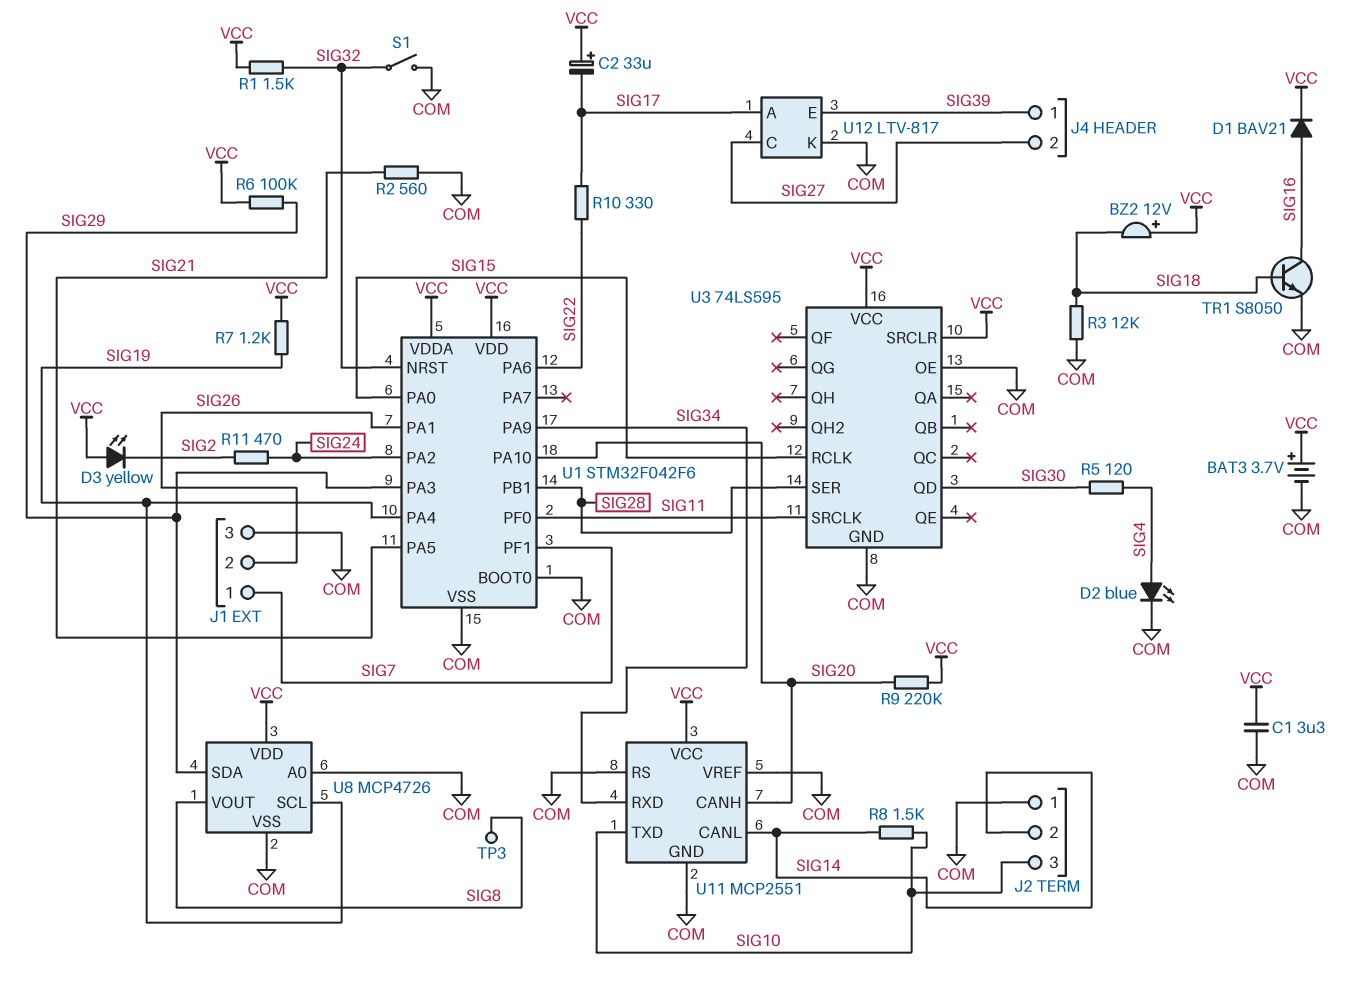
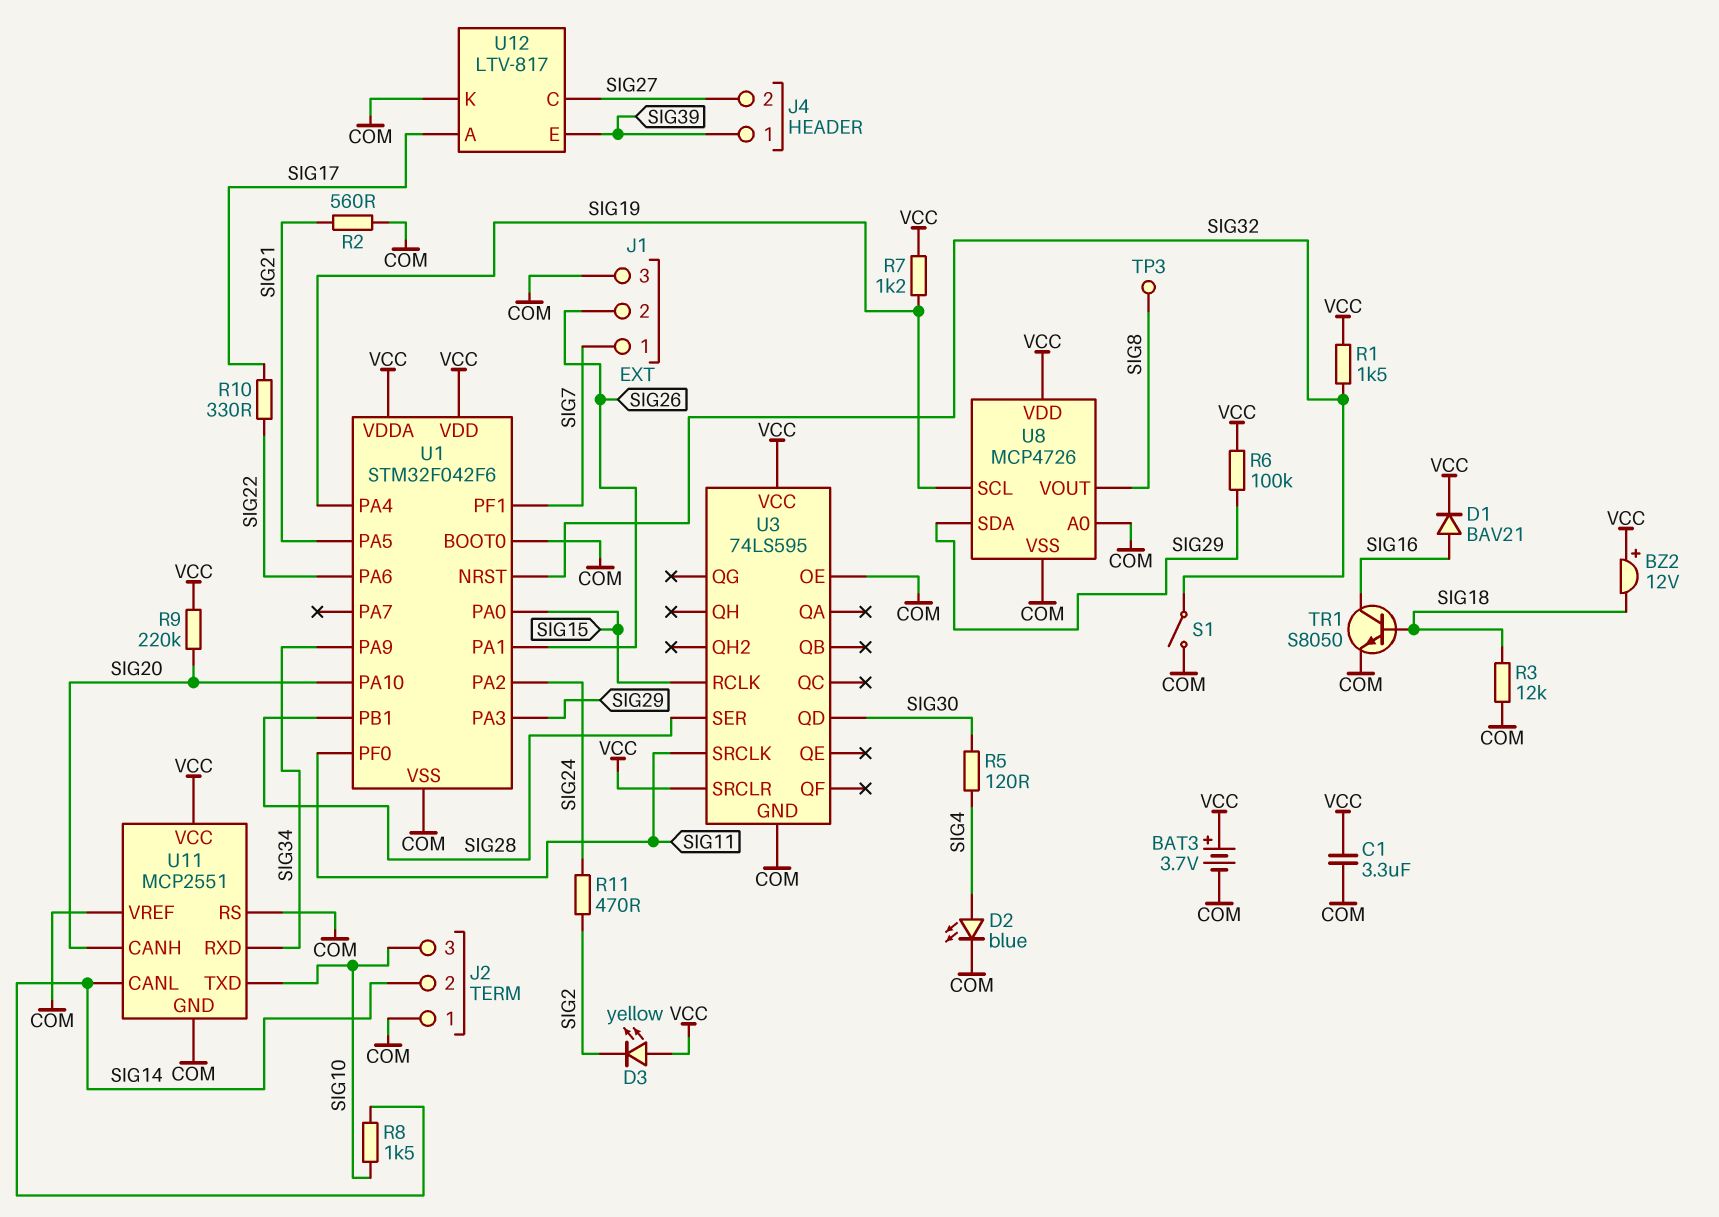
C2: 33uF (plus VCC, minus SIG17) -> none

